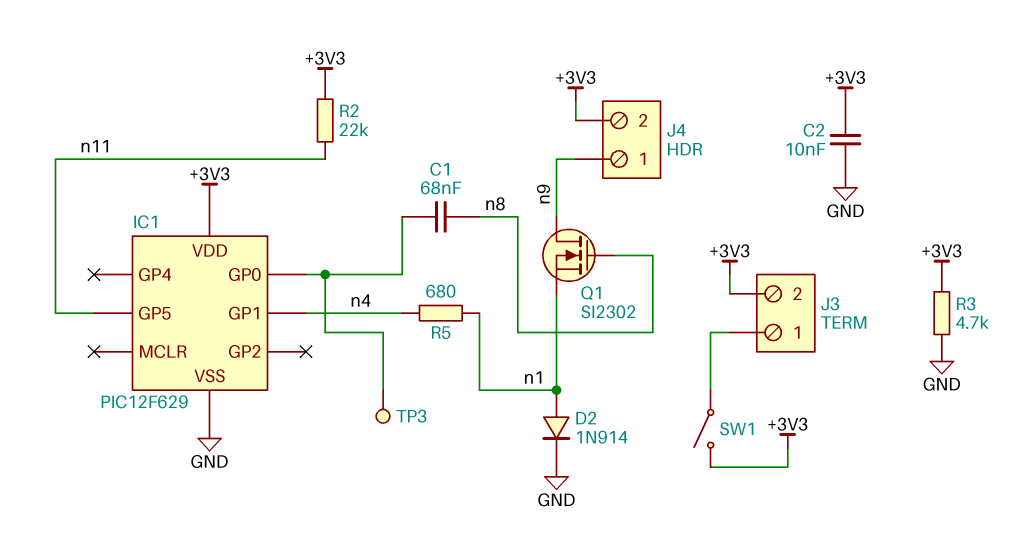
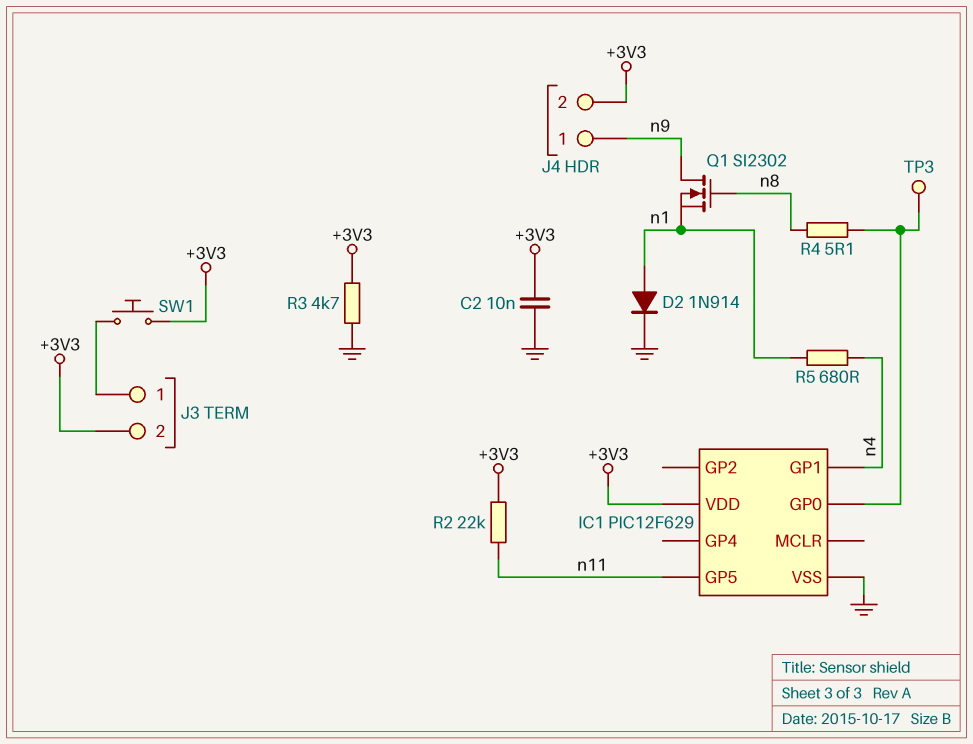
C1: 68nF (IC1/GP0, n8) -> none
R4: none -> 5.1 (IC1/GP0, n8)
SW1: switch (+3V3, J3/1) -> button (+3V3, J3/1)

